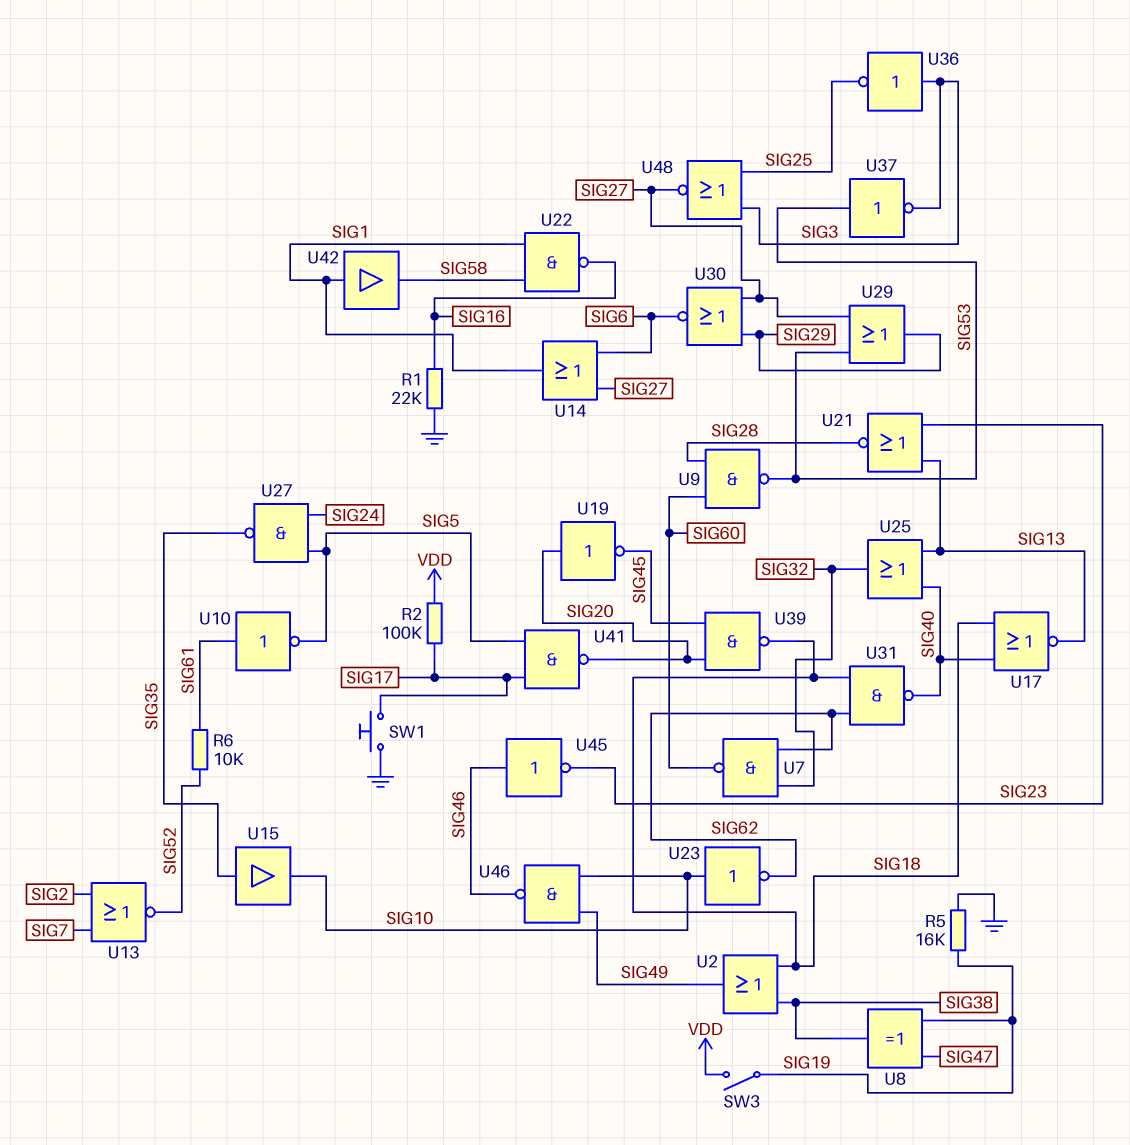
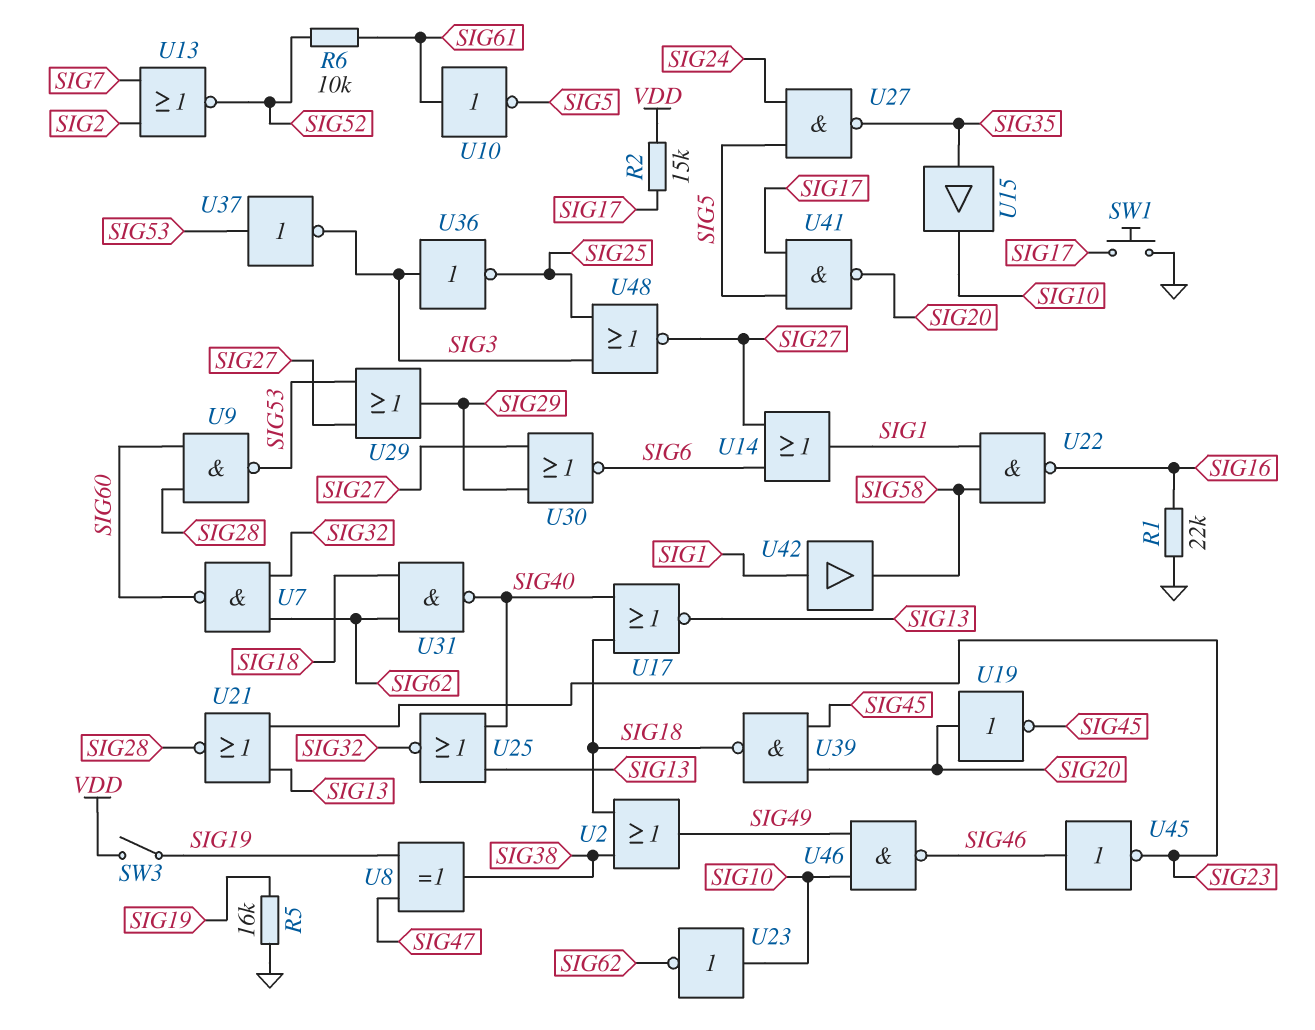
R2: 100k (SIG17, VDD) -> 15k (SIG17, VDD)
U25: OR (in SIG13, in SIG40, out SIG32) -> NOR (in SIG13, in SIG40, out SIG32)

